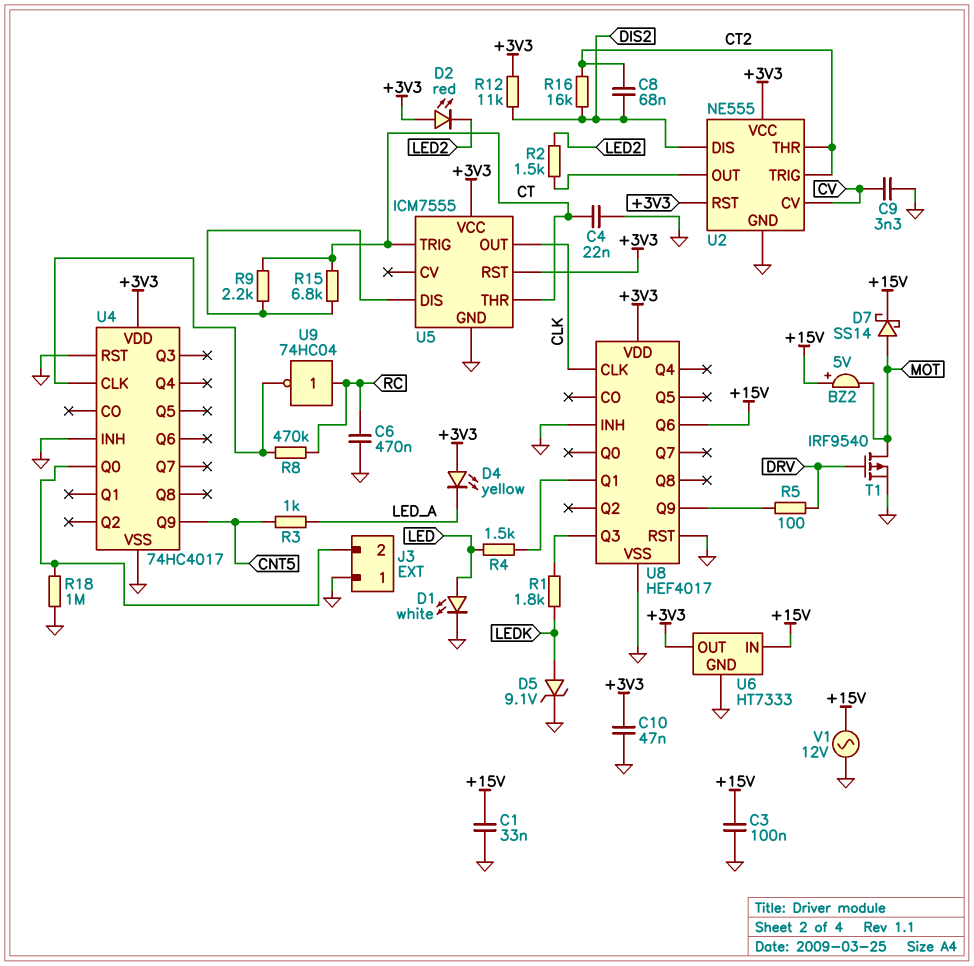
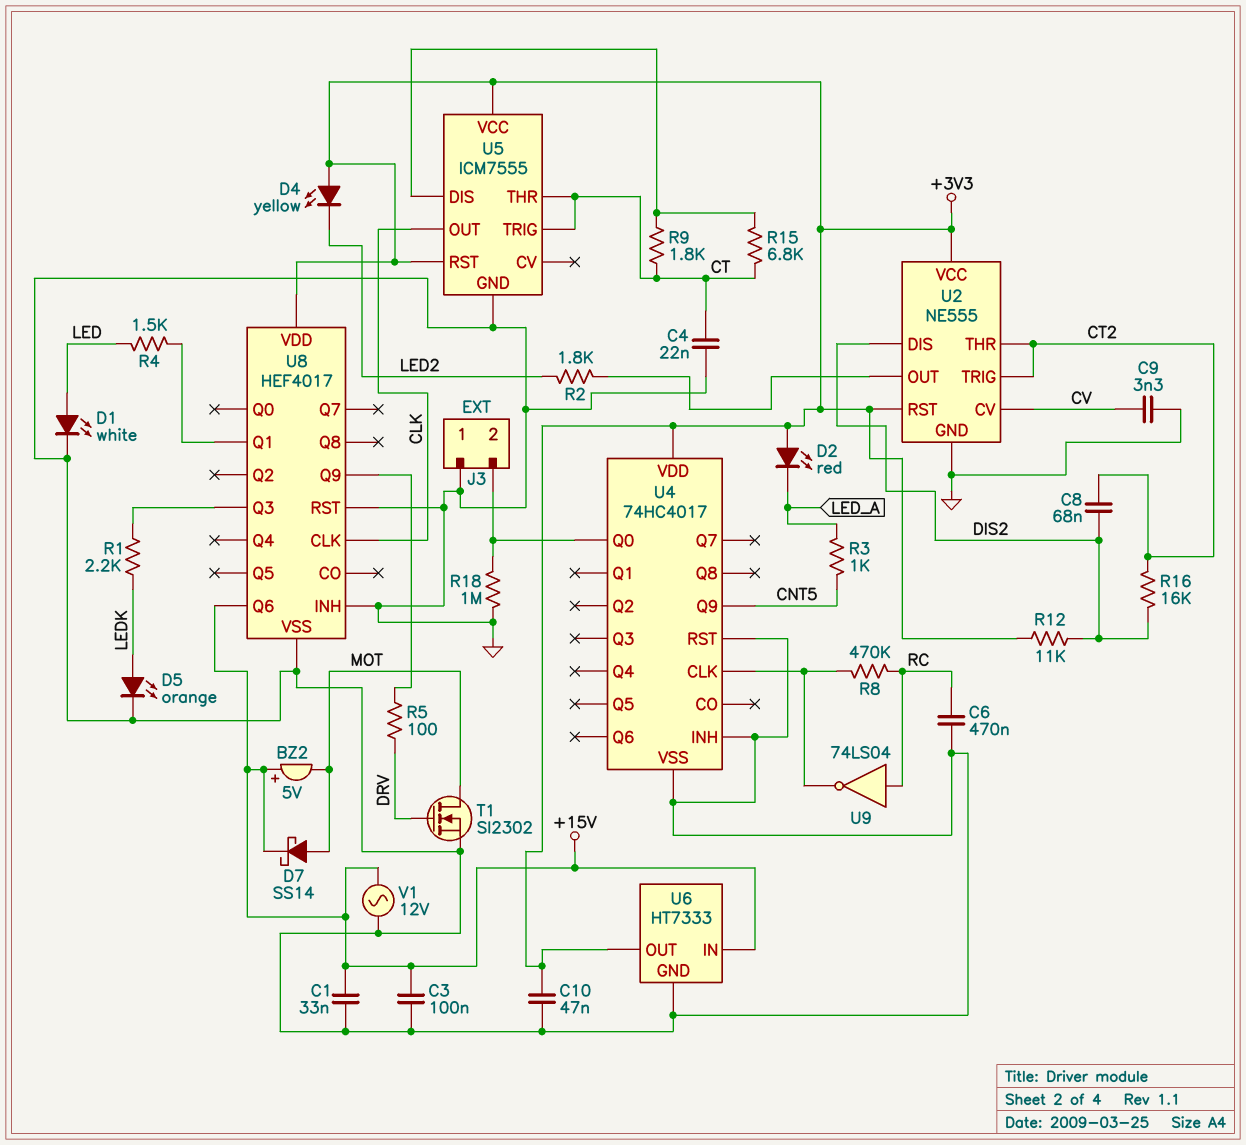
D2: LED red (A +3V3, K LED2) -> LED red (A +3V3, K LED_A)
D4: LED yellow (A +3V3, K LED_A) -> LED yellow (A +3V3, K LED2)
D5: zener 9.1V (A LEDK, K GND) -> LED orange (A LEDK, K GND)
R1: 1.8k (LEDK, U8/Q3) -> 2.2k (LEDK, U8/Q3)
R2: 1.5k (LED2, U2/OUT) -> 1.8k (LED2, U2/OUT)
R9: 2.2k (CT, U5/DIS) -> 1.8k (CT, U5/DIS)
T1: PMOS IRF9540 (G DRV, D MOT, S GND) -> NMOS SI2302 (G DRV, D MOT, S GND)
U9: NOT 74HC04 (in RC, out U4/CLK) -> NOT 74LS04 (in RC, out U4/CLK)

